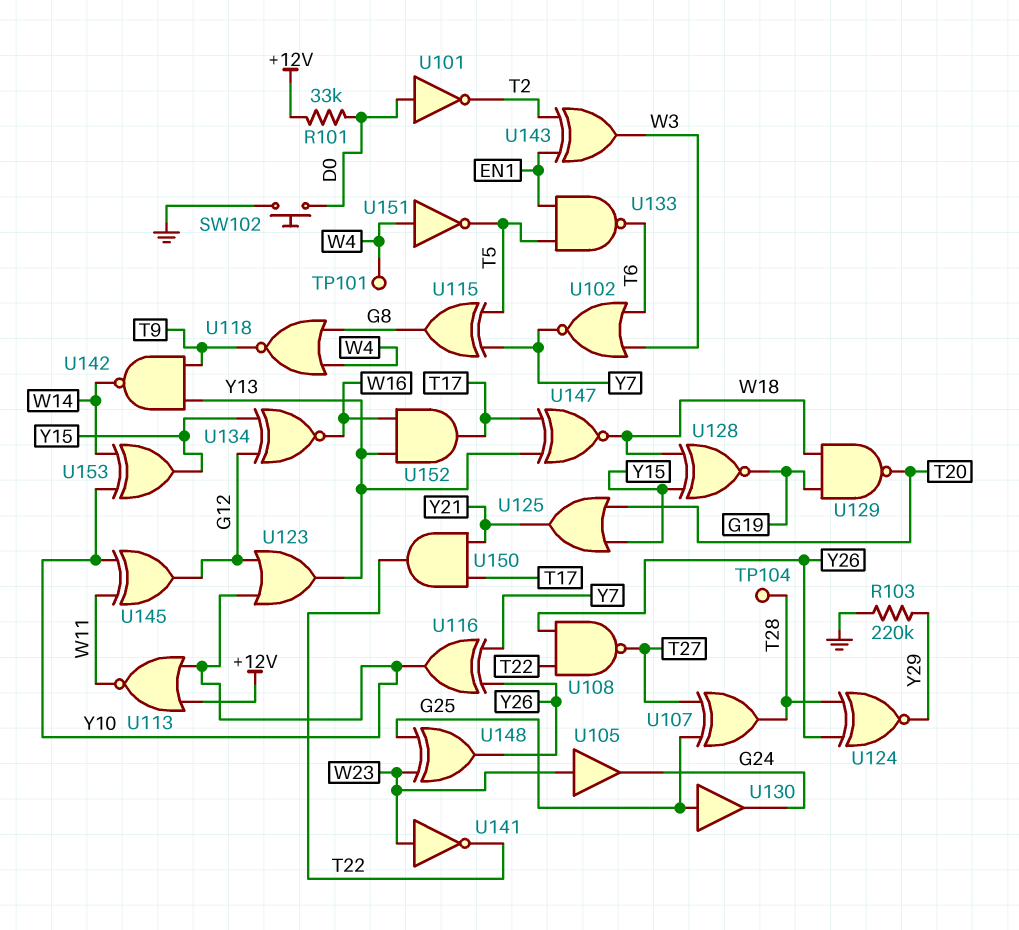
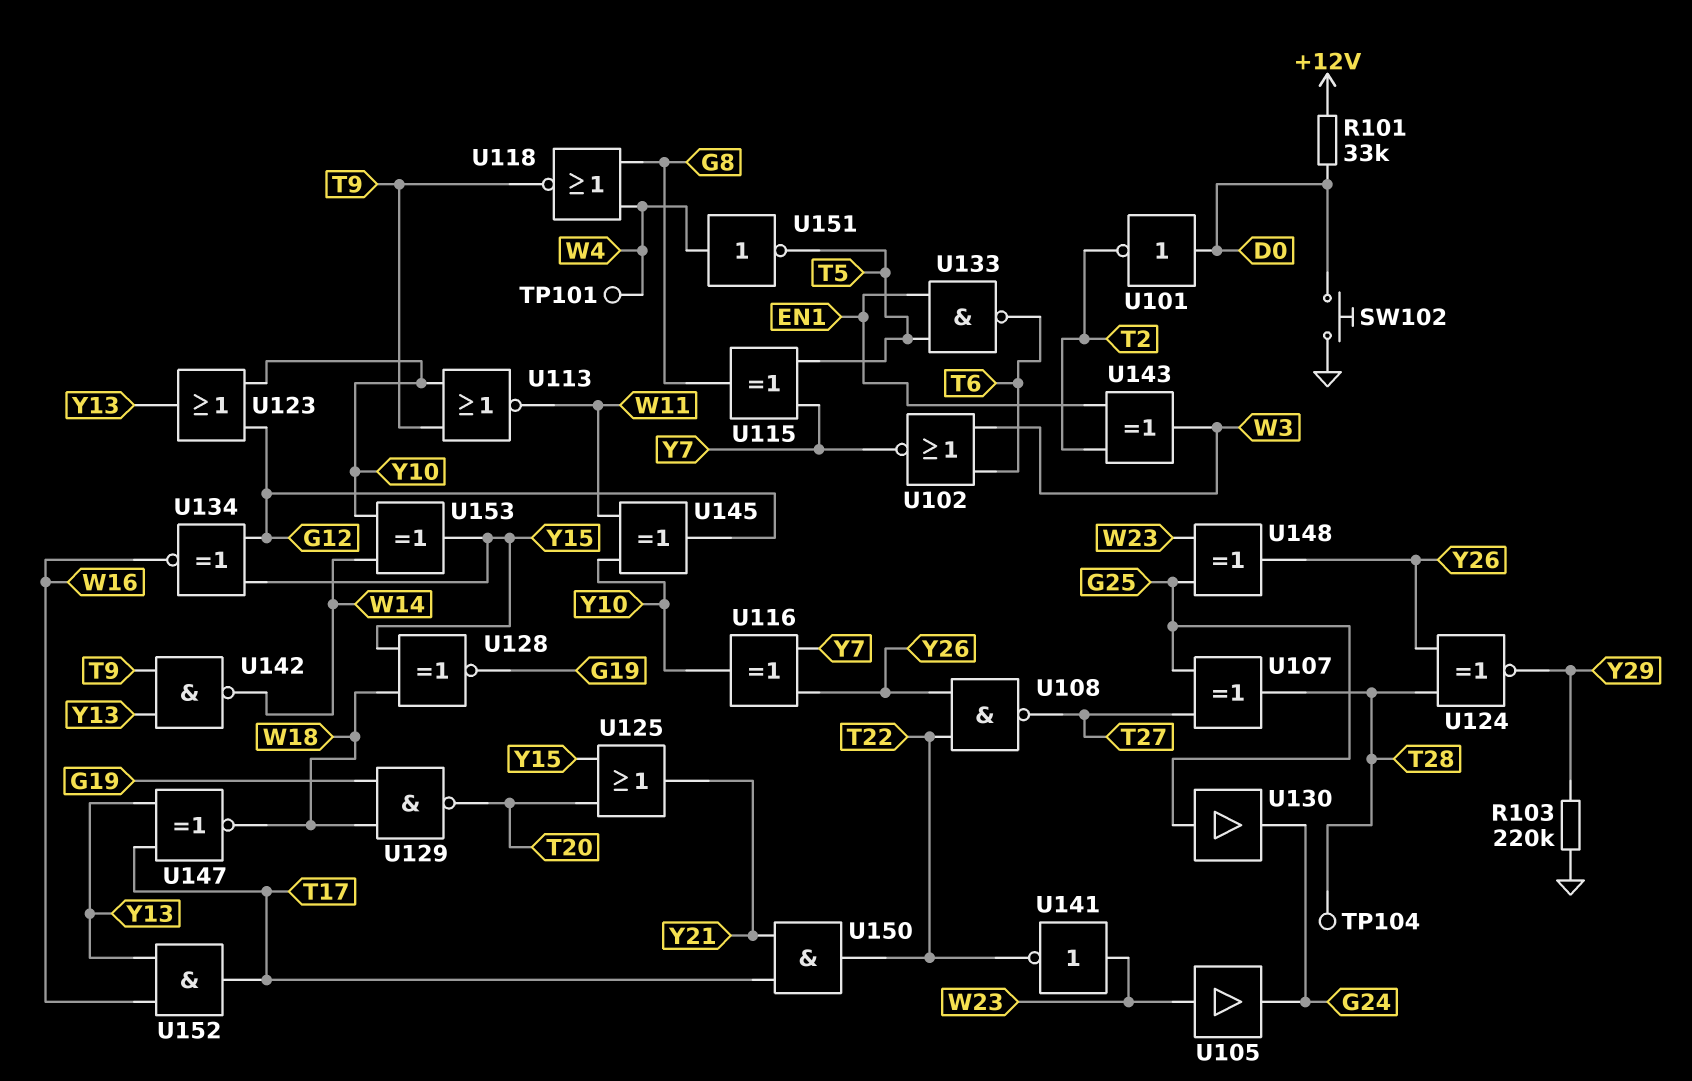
U113: NOR (in +12V, in Y10, out W11) -> NOR (in T9, in Y10, out W11)

